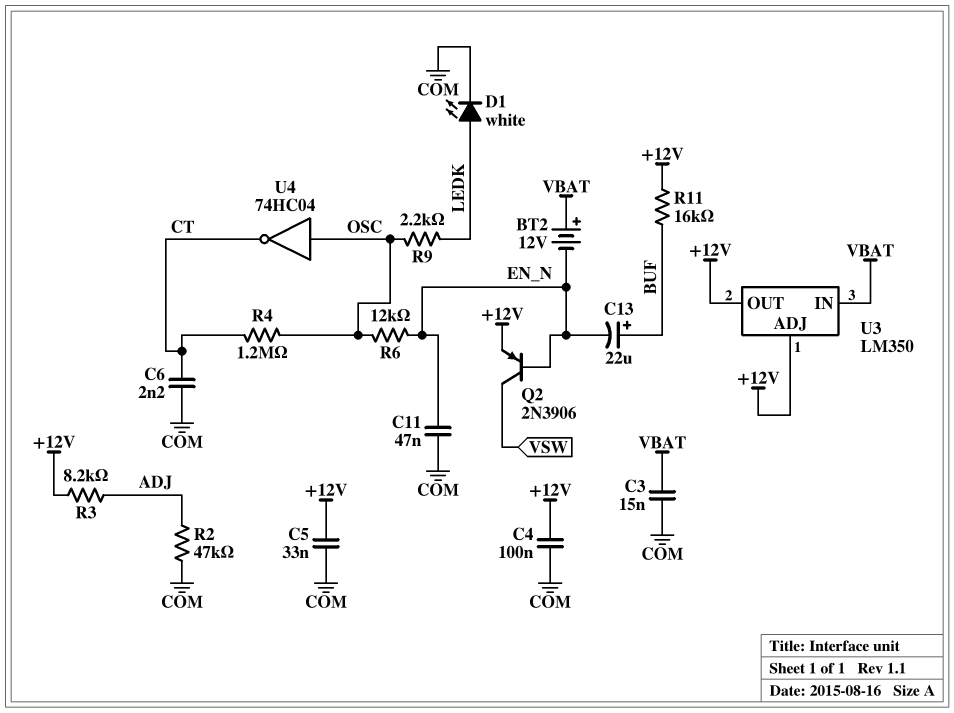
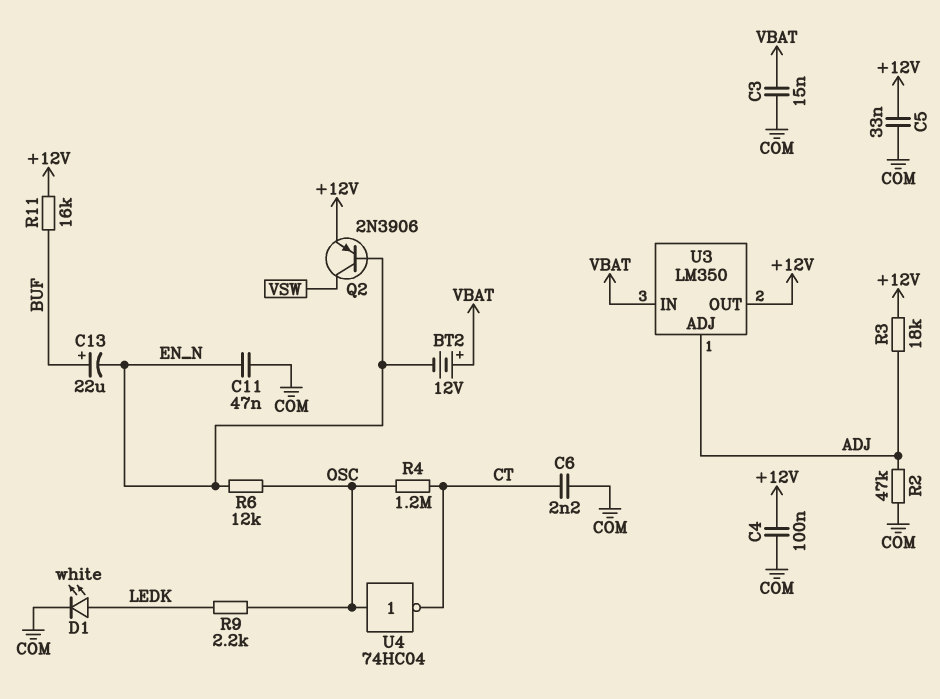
R3: 8.2k (+12V, ADJ) -> 18k (+12V, ADJ)
U3 pin ADJ: +12V -> ADJ

